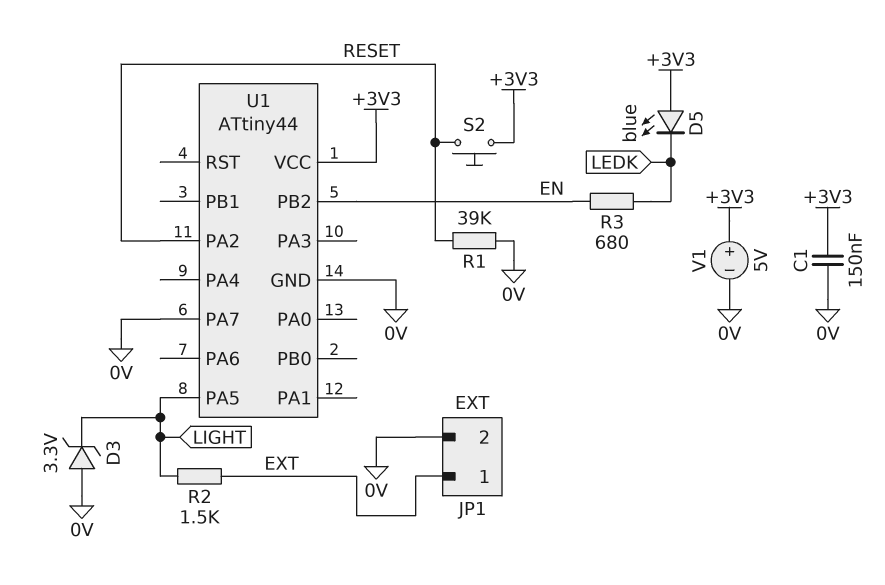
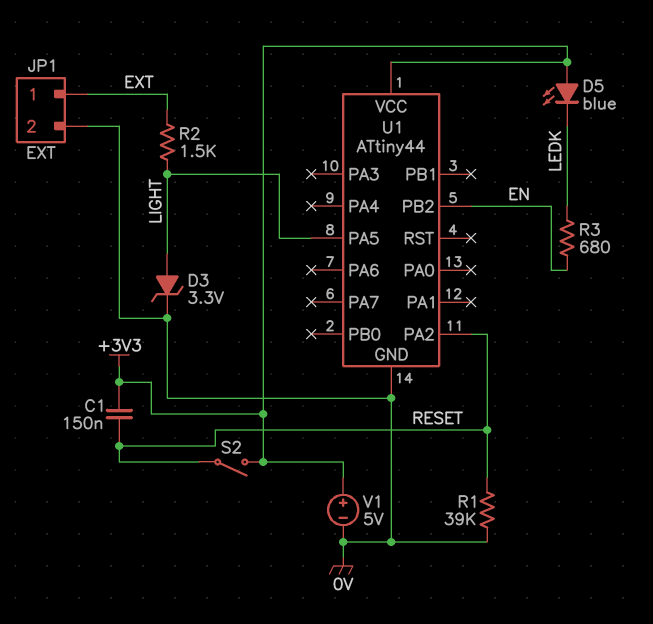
C1: 150nF (+3V3, 0V) -> 150nF (+3V3, RESET)
D3: zener 3.3V (A 0V, K LIGHT) -> zener 3.3V (A LIGHT, K 0V)
S2: button (+3V3, RESET) -> switch (+3V3, RESET)
U1 pin PA7: 0V -> none

